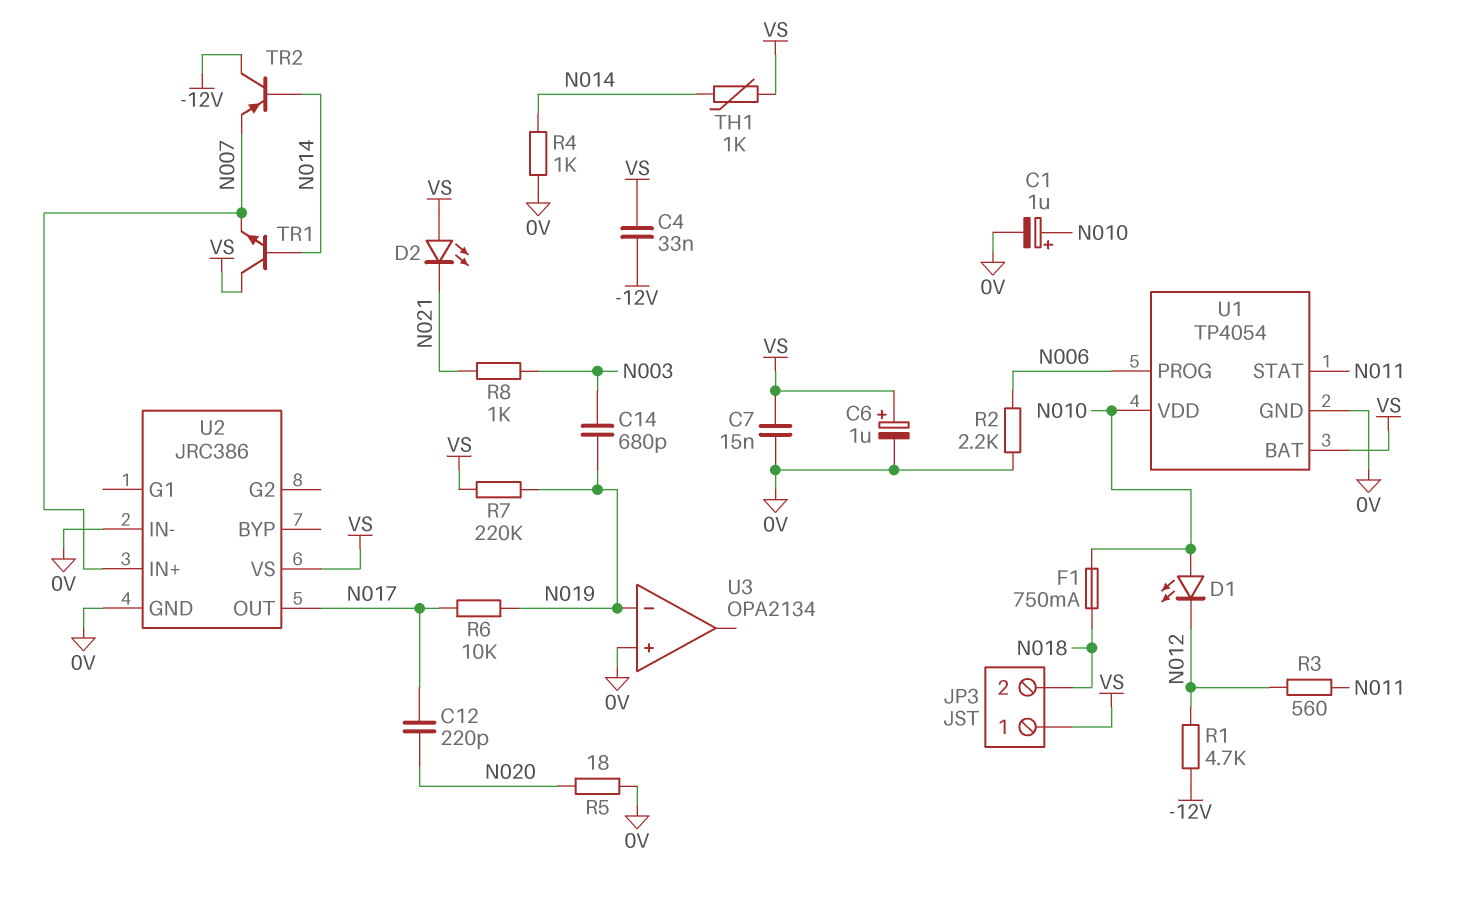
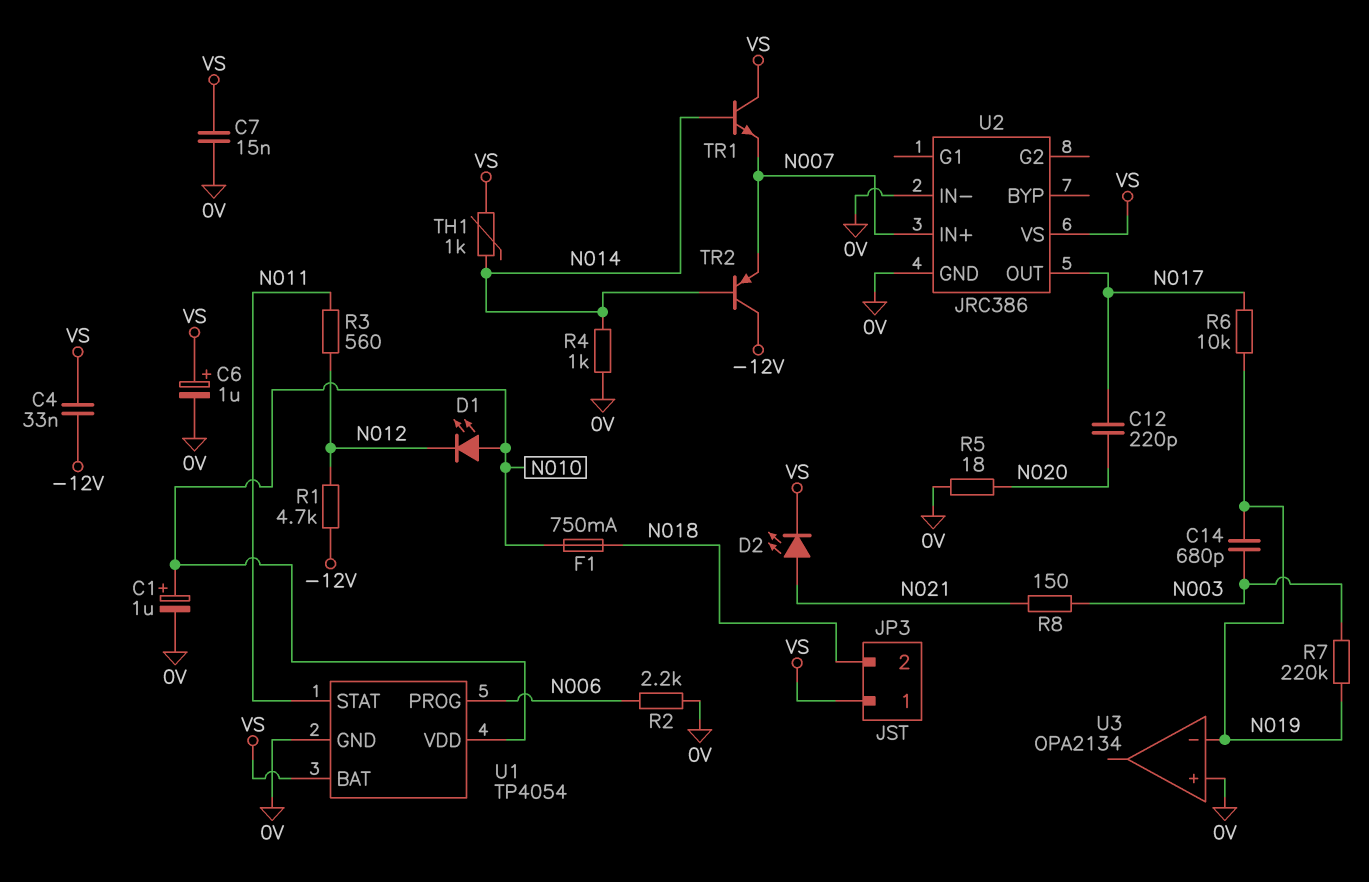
D2: LED (A VS, K N021) -> LED (A N021, K VS)
R7: 220k (N019, VS) -> 220k (N003, N019)
R8: 1k (N003, N021) -> 150 (N003, N021)

